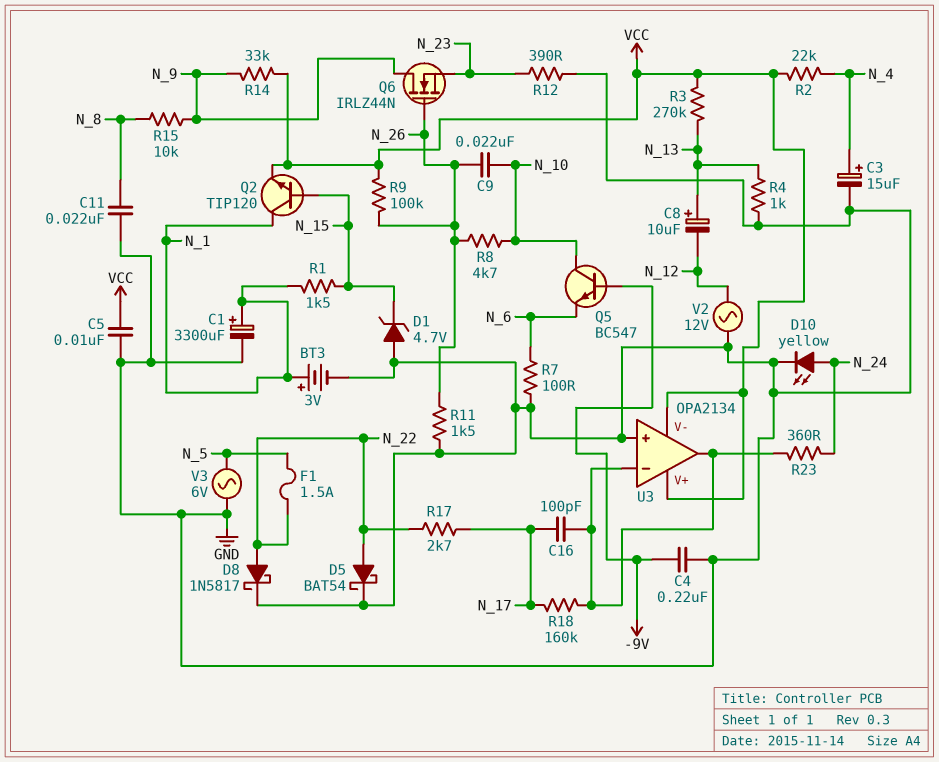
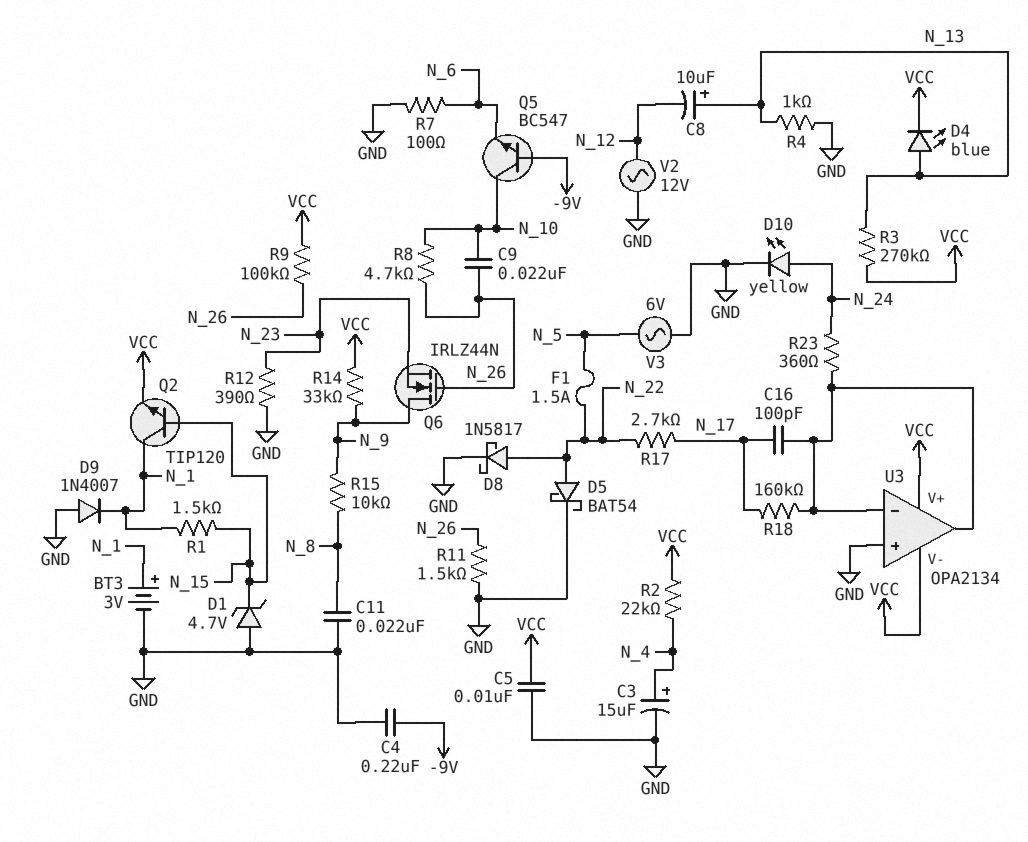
C1: 3300uF (plus N_1, minus GND) -> none
D4: none -> LED blue (A N_13, K VCC)
D9: none -> diode 1N4007 (A GND, K N_1)

